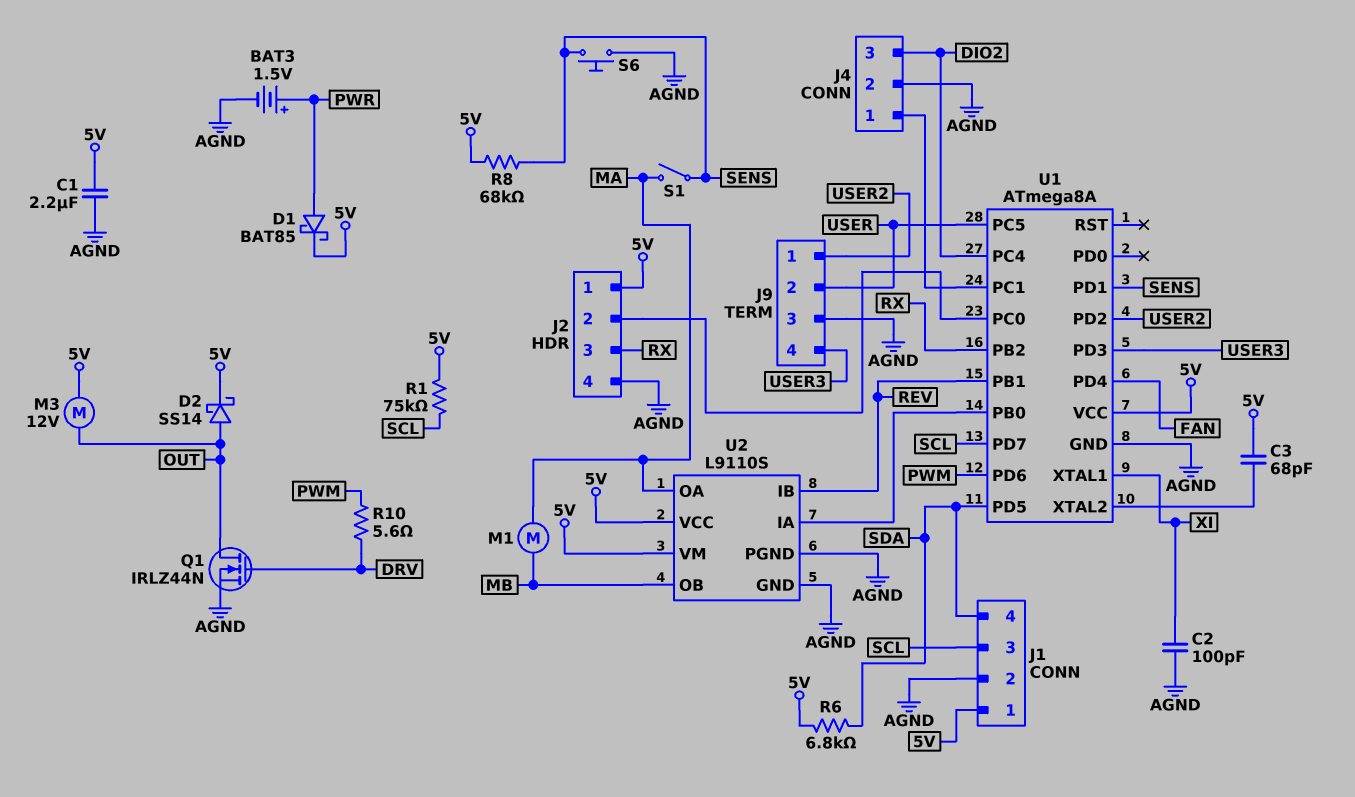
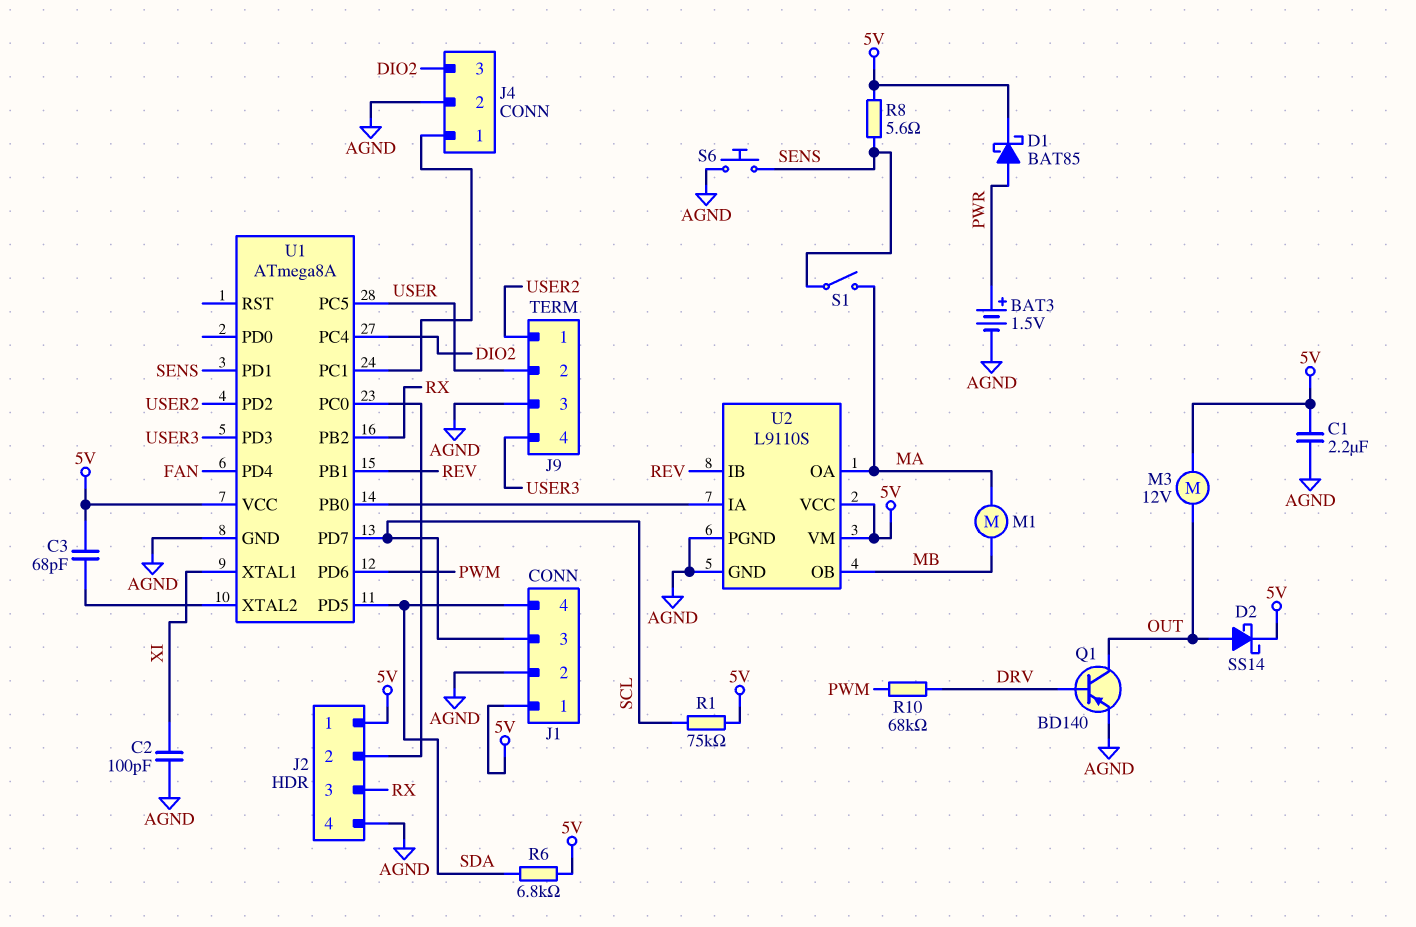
Q1: NMOS IRLZ44N (G DRV, D OUT, S AGND) -> PNP BD140 (B DRV, C OUT, E AGND)
R8: 68k (5V, SENS) -> 5.6 (5V, SENS)
R10: 5.6 (DRV, PWM) -> 68k (DRV, PWM)

